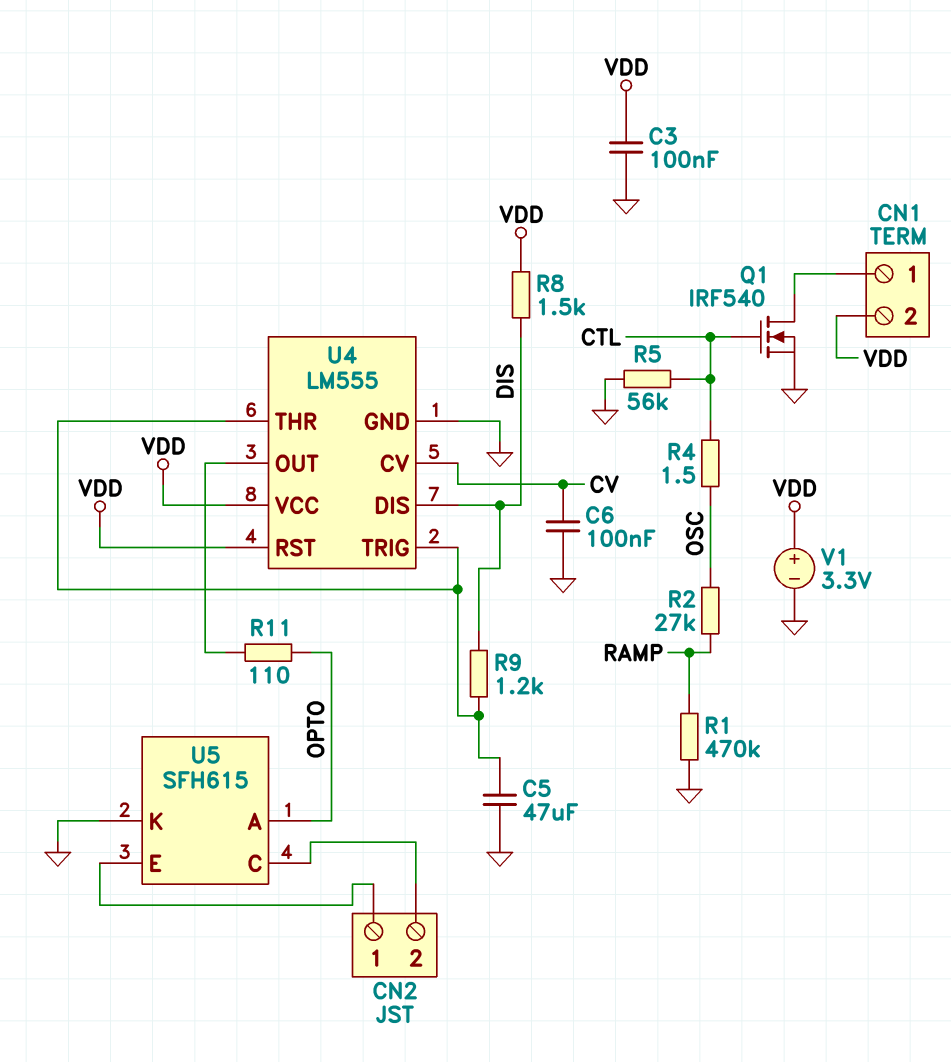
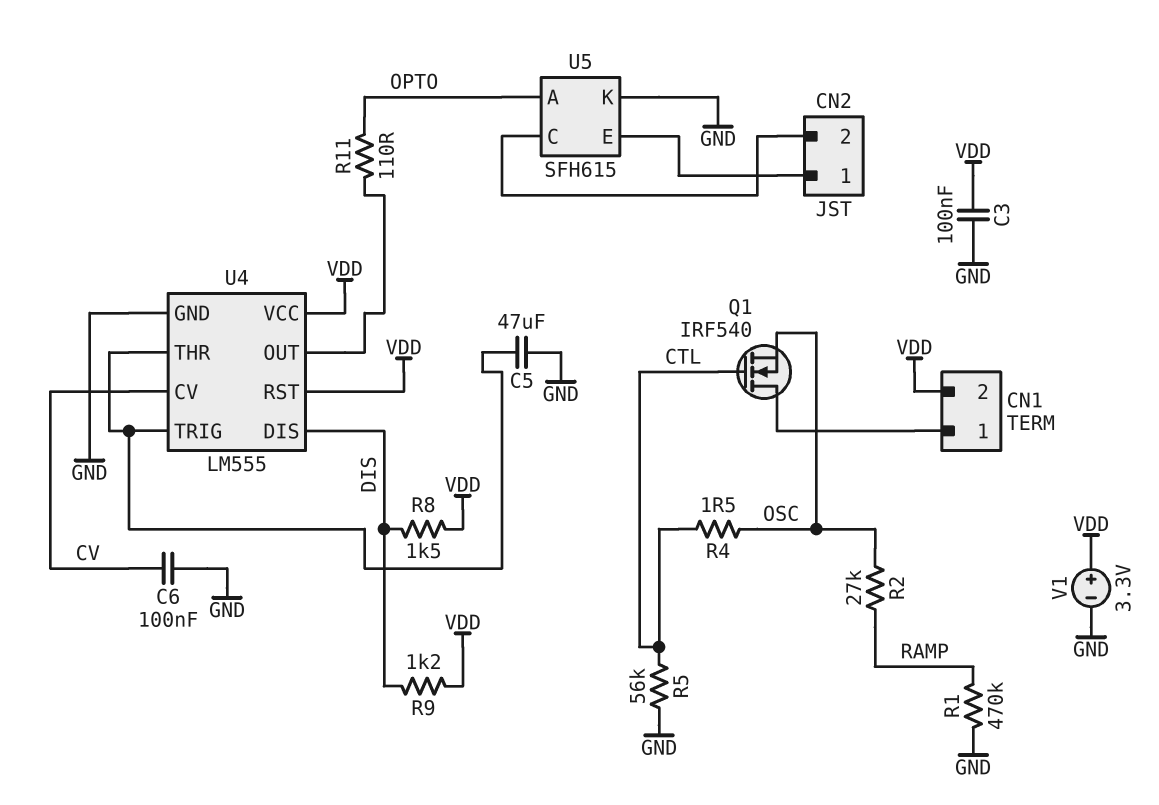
Q1: NMOS IRF540 (G CTL, D CN1/1, S GND) -> NMOS IRF540 (G CTL, D CN1/1, S OSC)
R9: 1.2k (DIS, U4/THR) -> 1.2k (DIS, VDD)

